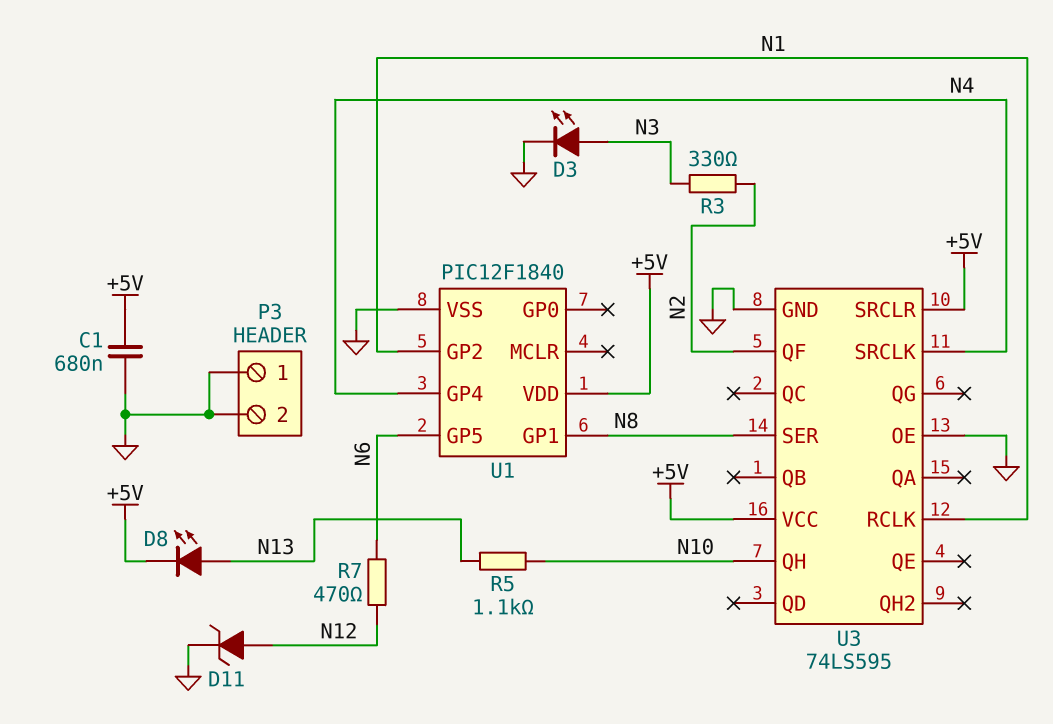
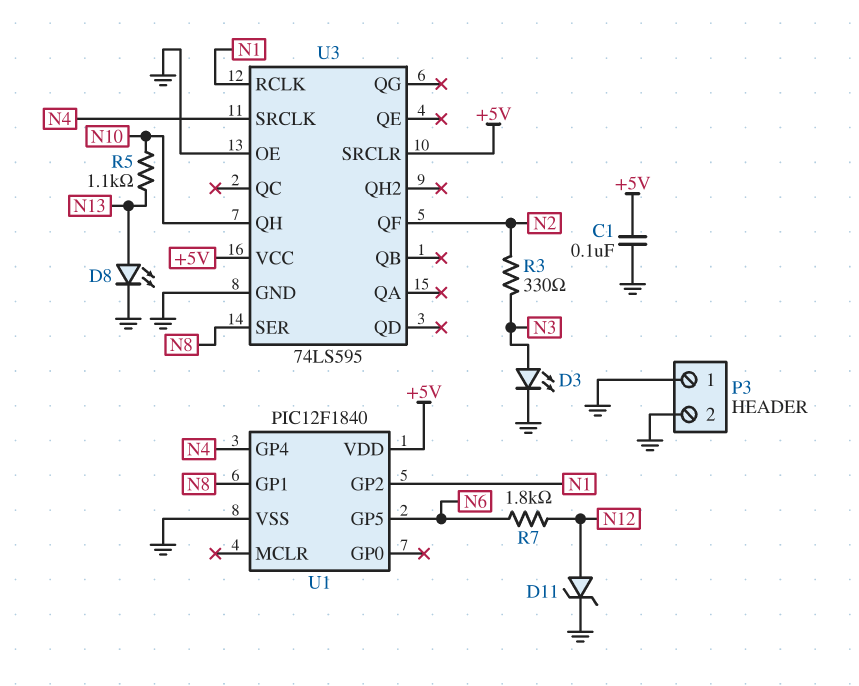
C1: 680nF (+5V, GND) -> 100nF (+5V, GND)
D8: LED (A N13, K +5V) -> LED (A N13, K GND)
R7: 470 (N6, N12) -> 1.8k (N6, N12)

